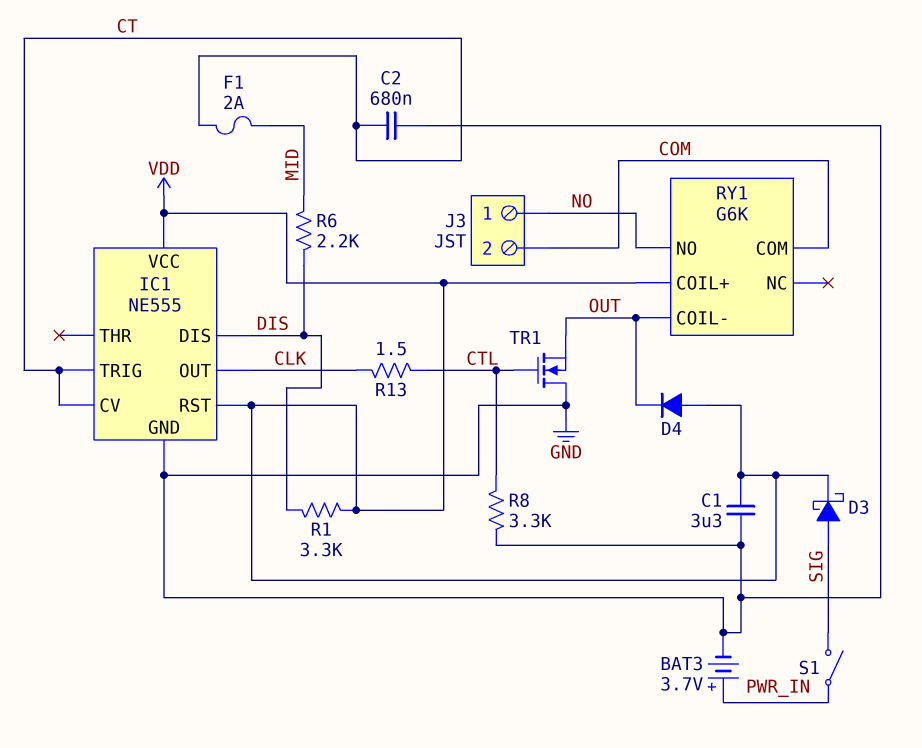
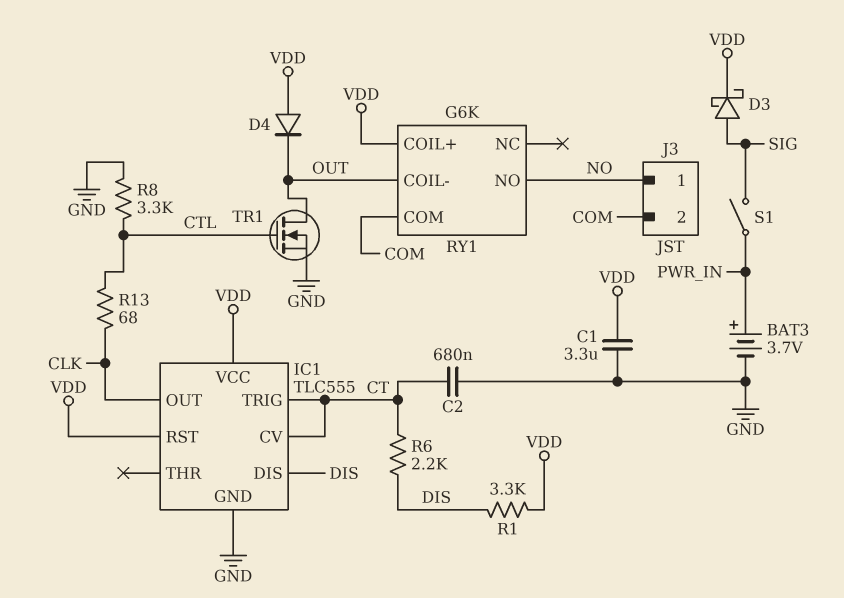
F1: 2A (CT, MID) -> none
IC1: NE555 -> TLC555
R6: 2.2k (DIS, MID) -> 2.2k (CT, DIS)
R13: 1.5 (CLK, CTL) -> 68 (CLK, CTL)
TR1: NMOS (G CTL, D GND, S OUT) -> NMOS (G CTL, D OUT, S GND)

